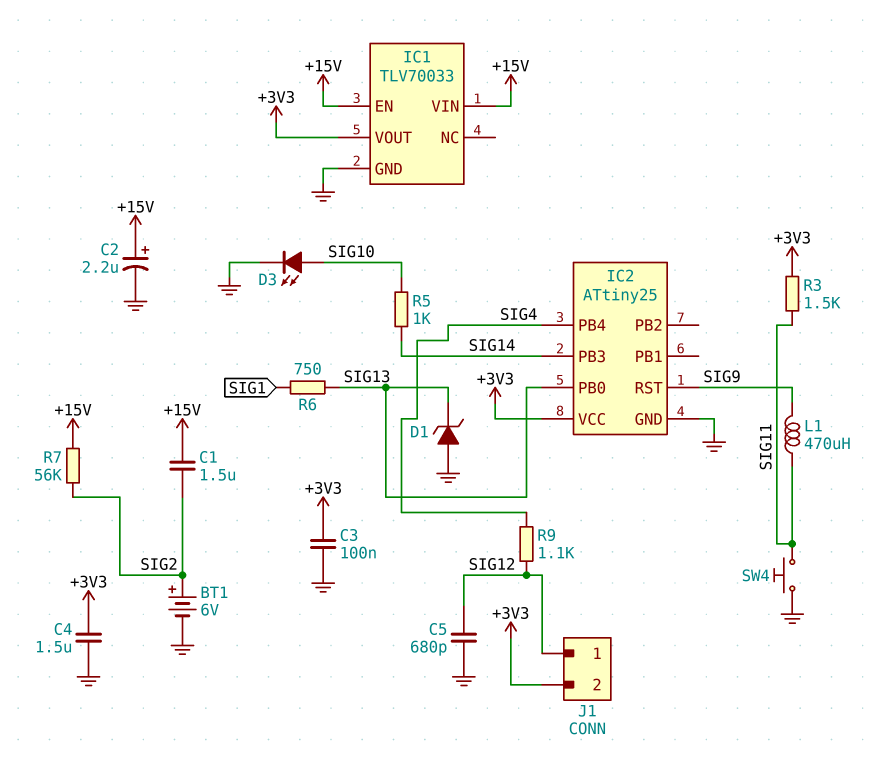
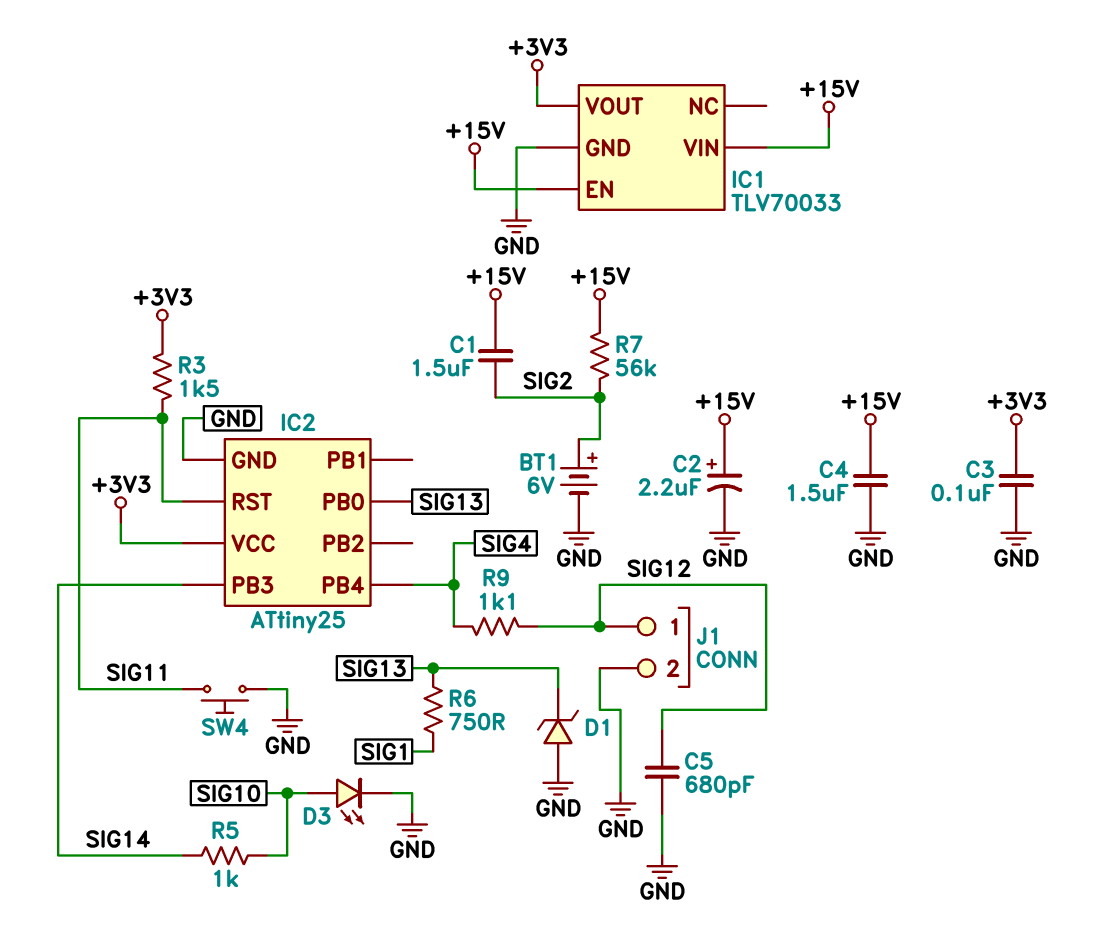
C4: 1.5uF (+3V3, GND) -> 1.5uF (+15V, GND)
IC2 pin RST: SIG9 -> SIG11
J1 pin 2: +3V3 -> GND
L1: 470uH (SIG9, SIG11) -> none

